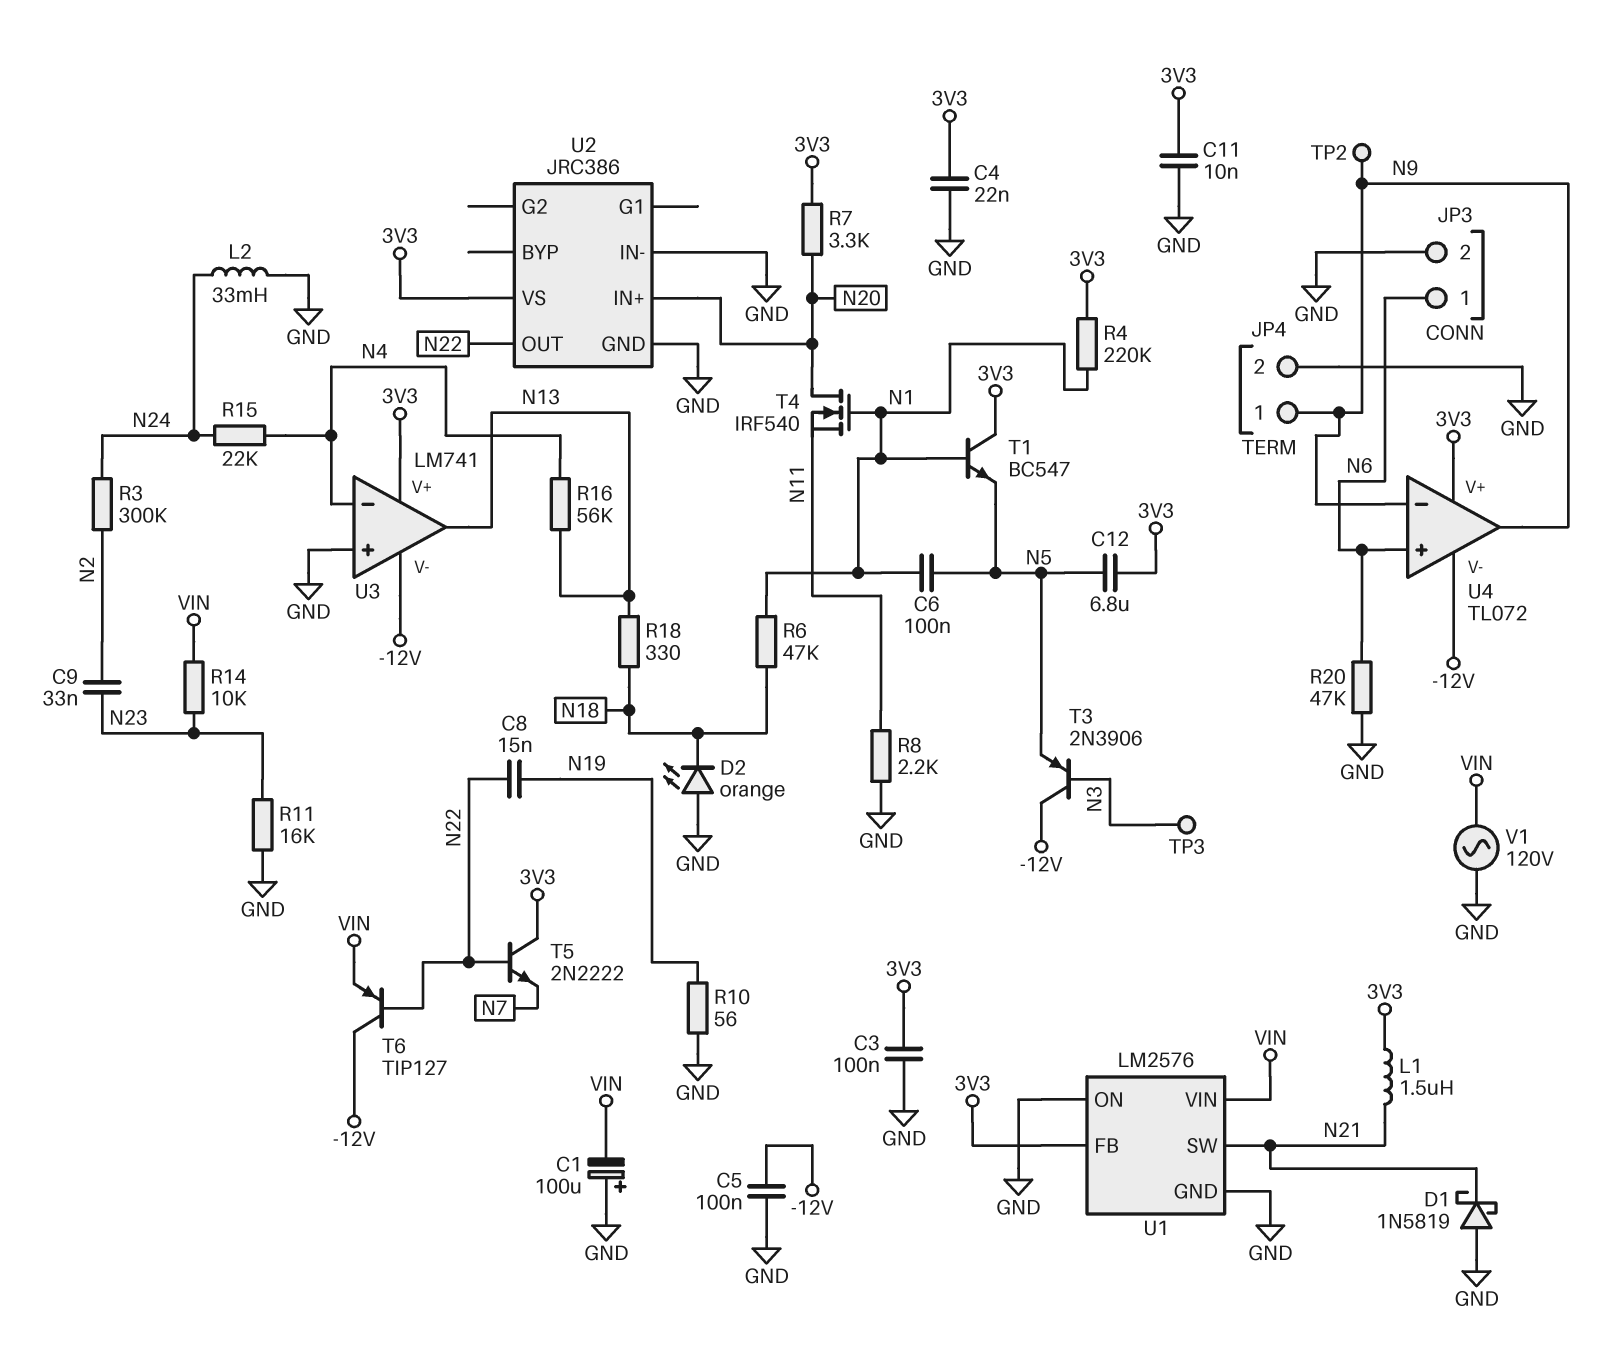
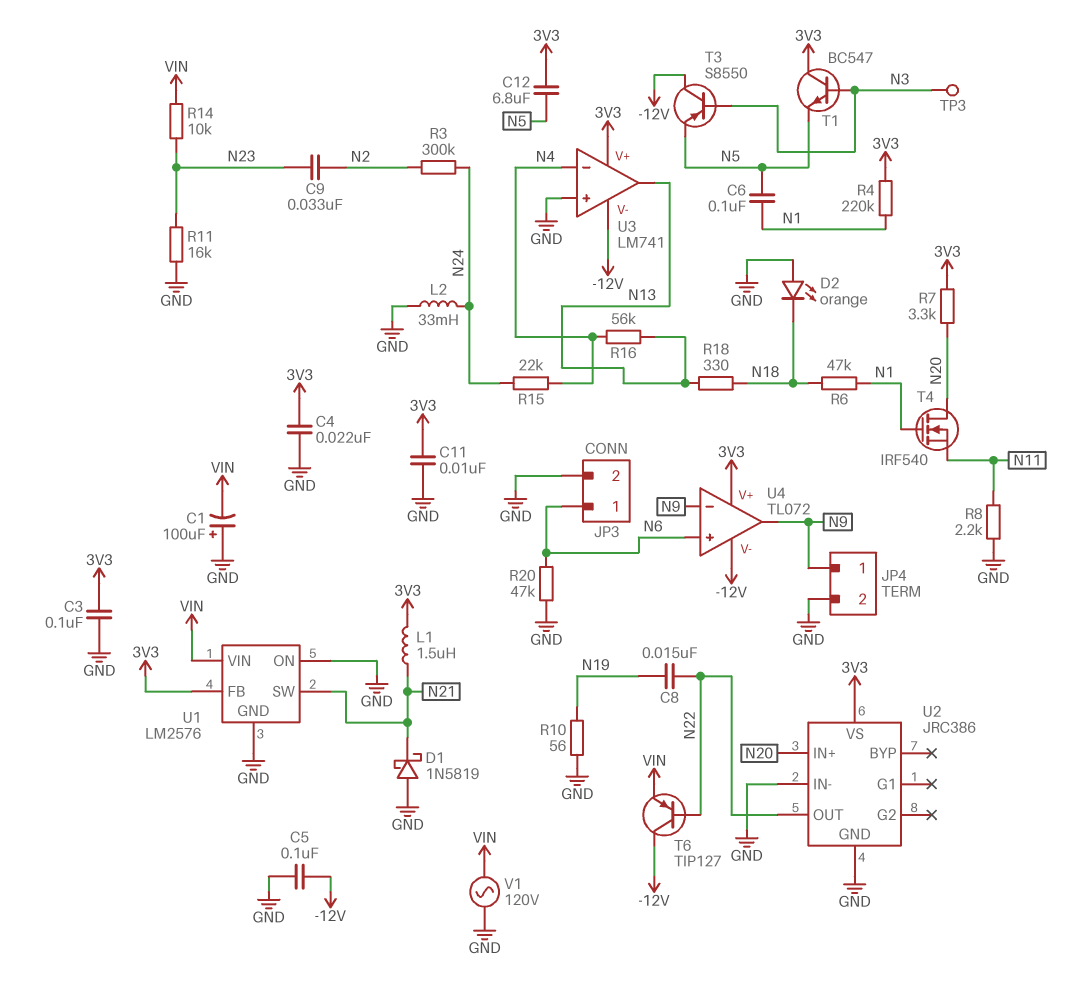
T1: NPN BC547 (B N1, C 3V3, E N5) -> NPN BC547 (B N3, C 3V3, E N5)
T3: PNP 2N3906 (B N3, C -12V, E N5) -> PNP S8550 (B N3, C -12V, E N5)
T5: NPN 2N2222 (B N22, C 3V3, E N7) -> none
TP2: test point (N9) -> none

